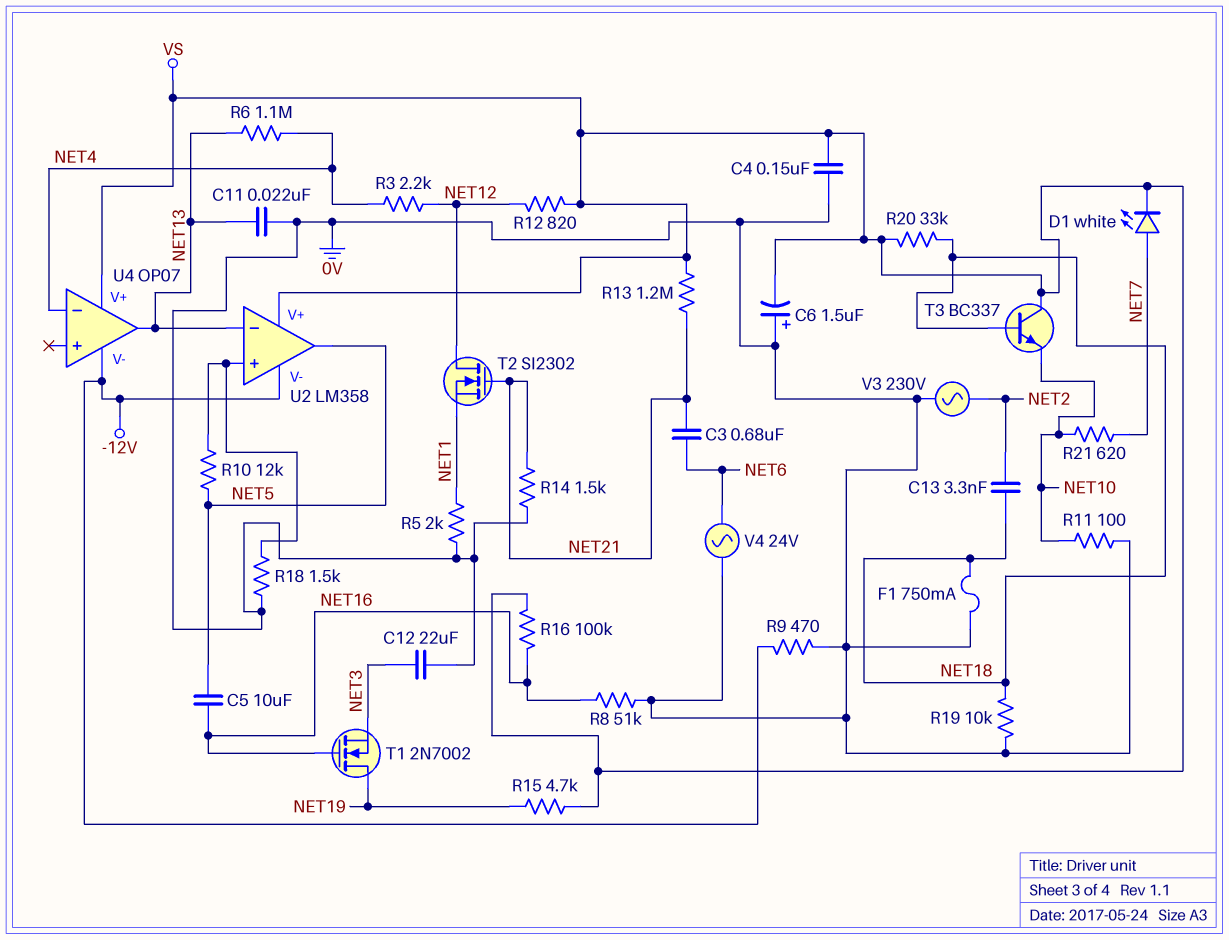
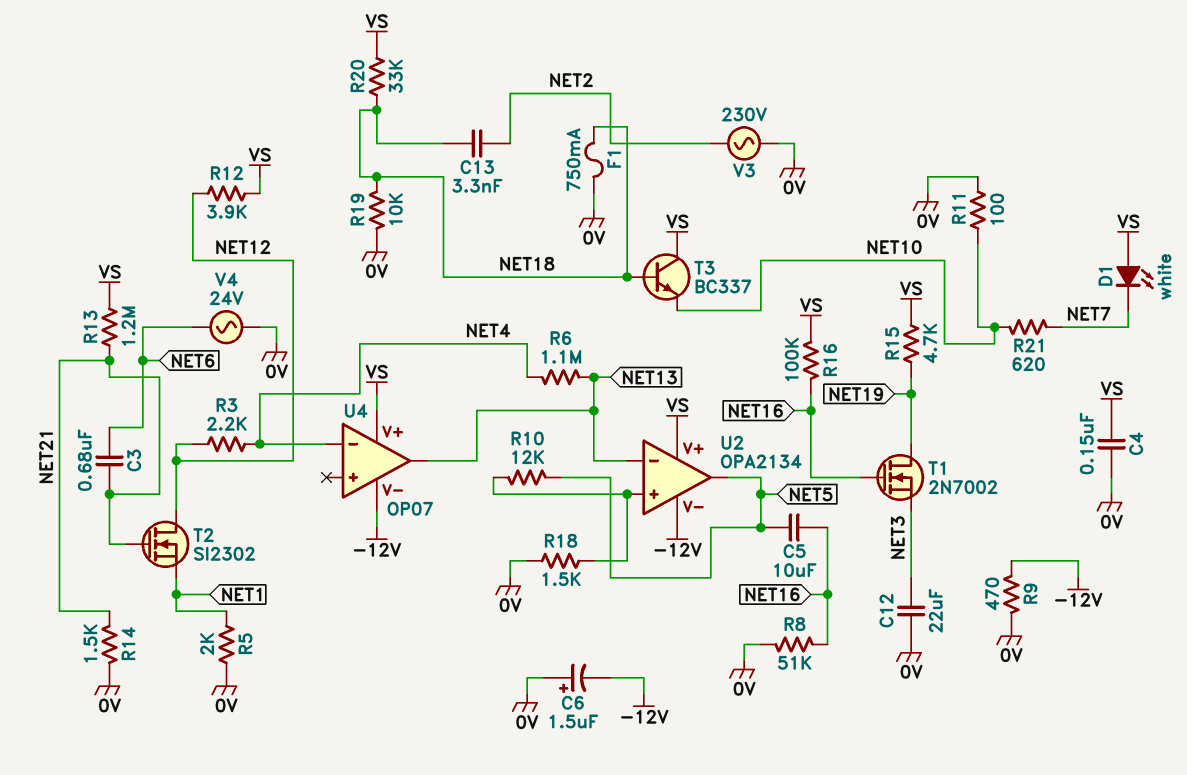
C6: 1.5uF (plus 0V, minus VS) -> 1.5uF (plus 0V, minus -12V)
C11: 22nF (0V, NET13) -> none
D1: LED white (A NET7, K VS) -> LED white (A VS, K NET7)
R12: 820 (NET12, VS) -> 3.9k (NET12, VS)
U2: LM358 -> OPA2134

